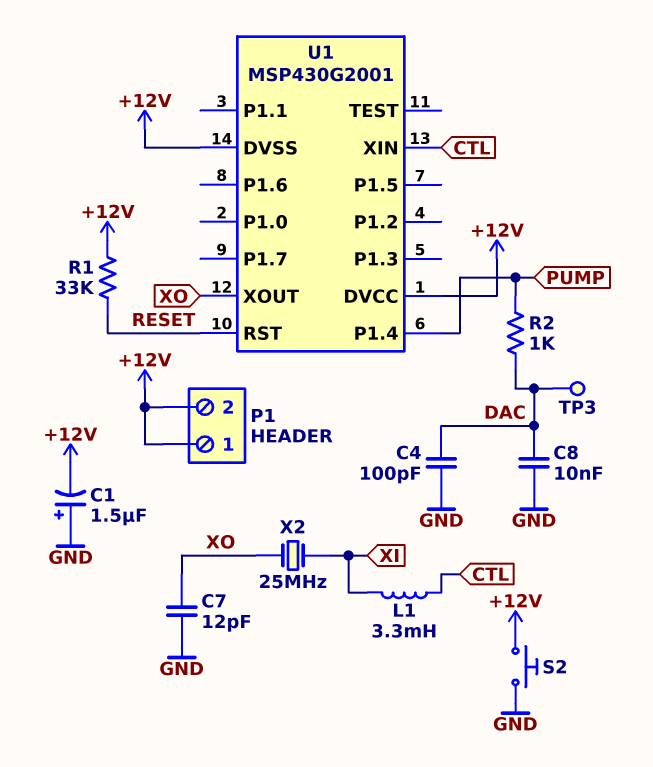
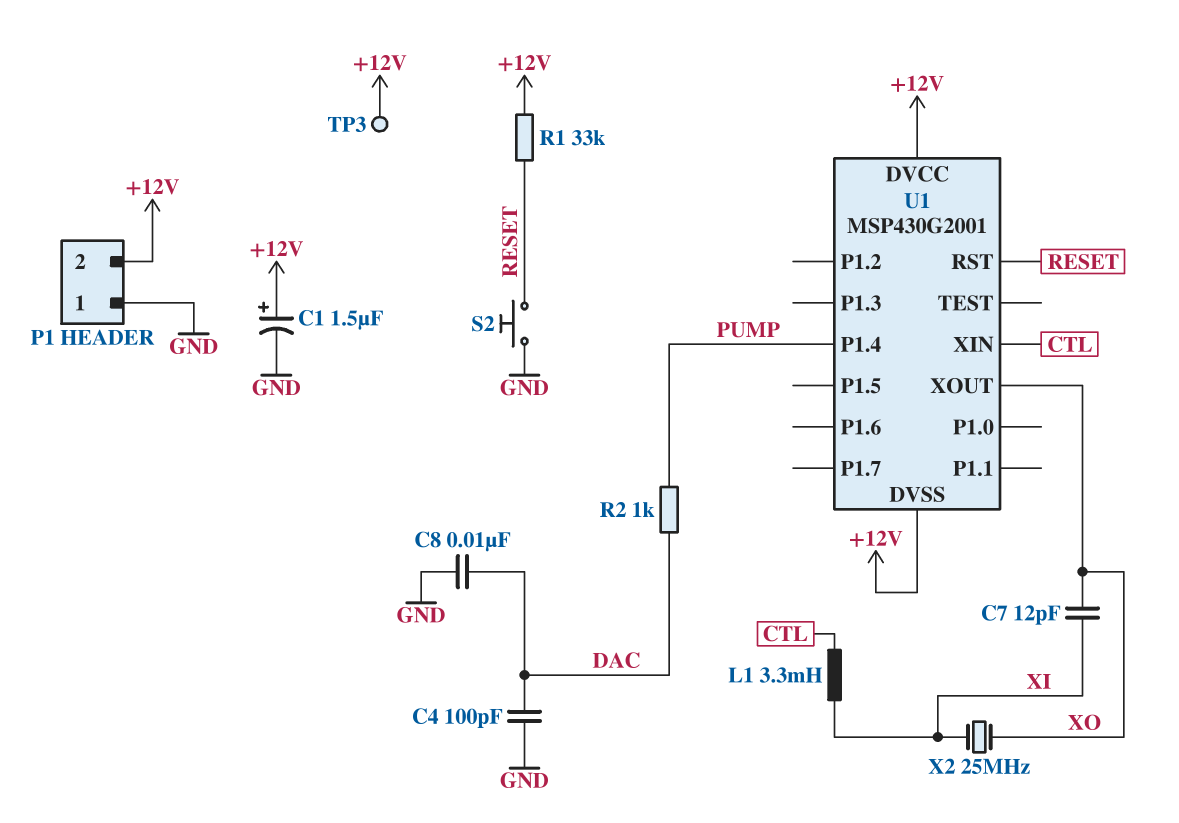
C1: 1.5uF (plus GND, minus +12V) -> 1.5uF (plus +12V, minus GND)
C7: 12pF (GND, XO) -> 12pF (XI, XO)
P1 pin 1: +12V -> GND
S2: button (+12V, GND) -> button (GND, RESET)
TP3: test point (DAC) -> test point (+12V)

